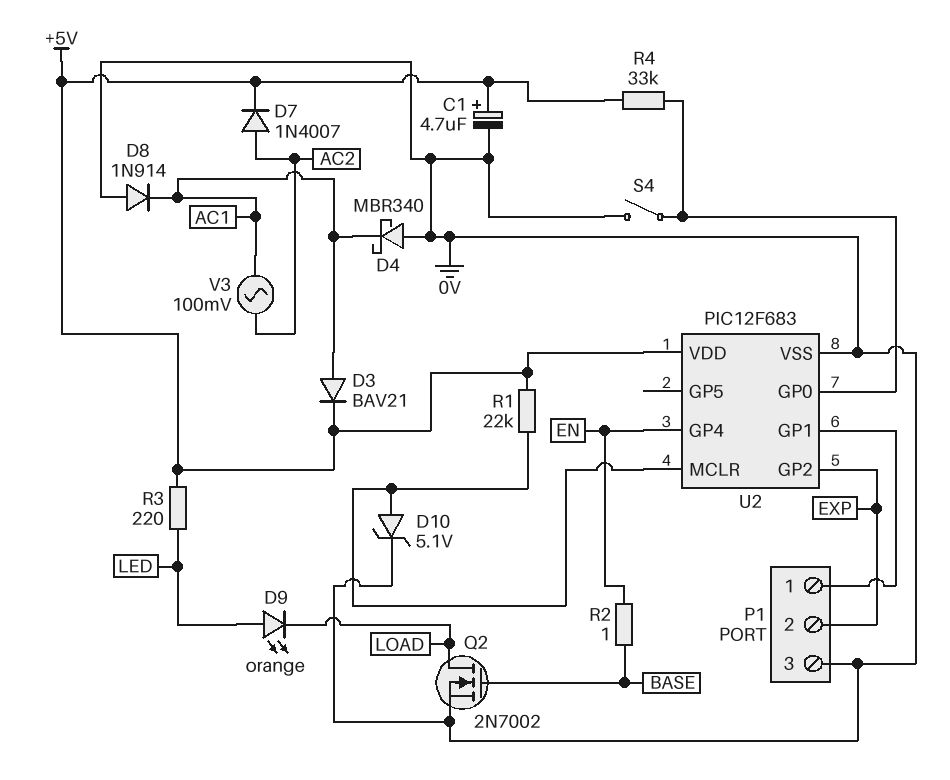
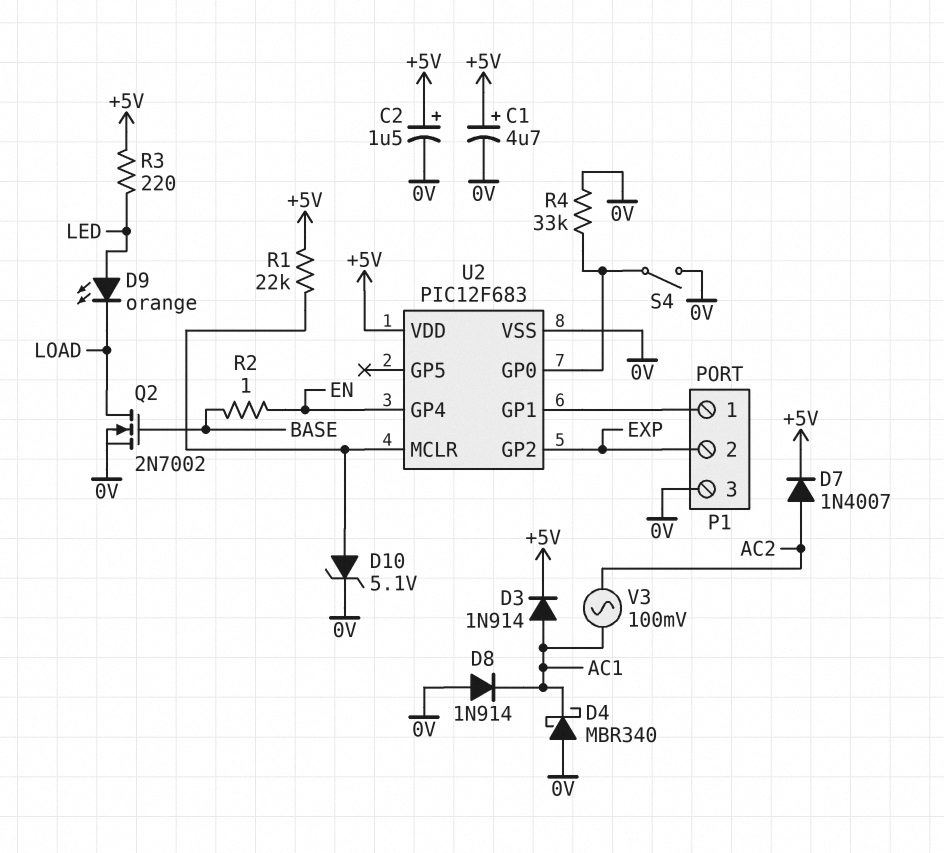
C2: none -> 1.5uF (plus +5V, minus 0V)
D3: diode BAV21 (A AC1, K +5V) -> diode 1N914 (A AC1, K +5V)
R4: 33k (+5V, U2/GP0) -> 33k (0V, U2/GP0)

